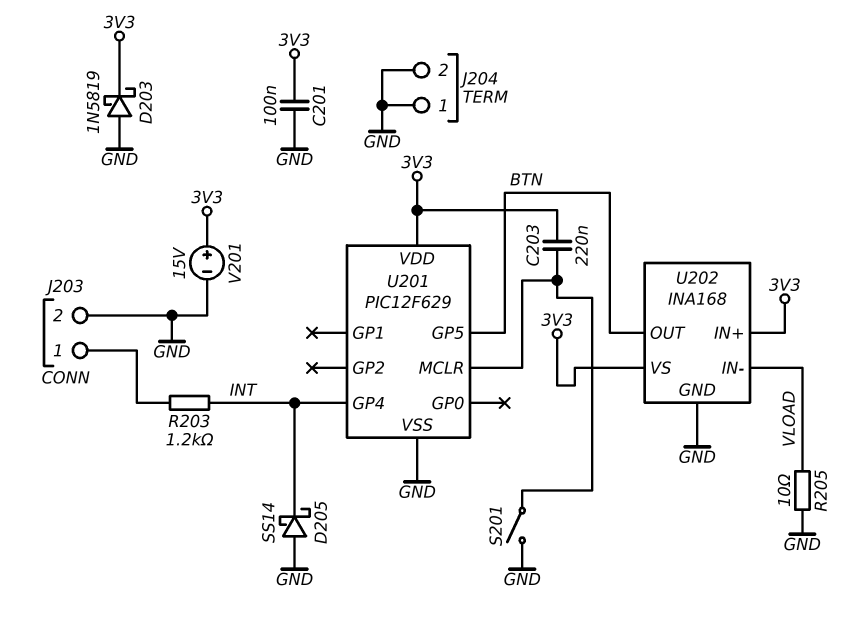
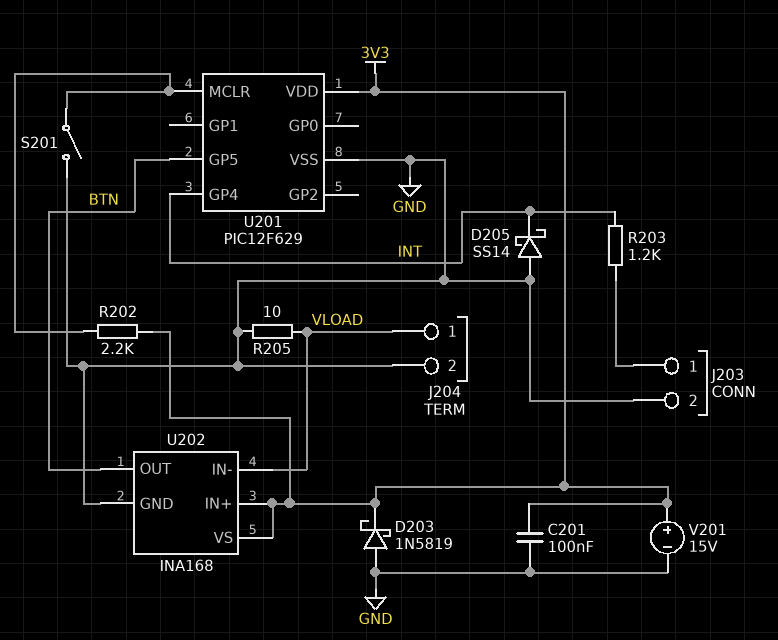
C203: 220nF (3V3, U201/MCLR) -> none
J204 pin 1: GND -> VLOAD
R202: none -> 2.2k (3V3, U201/MCLR)

